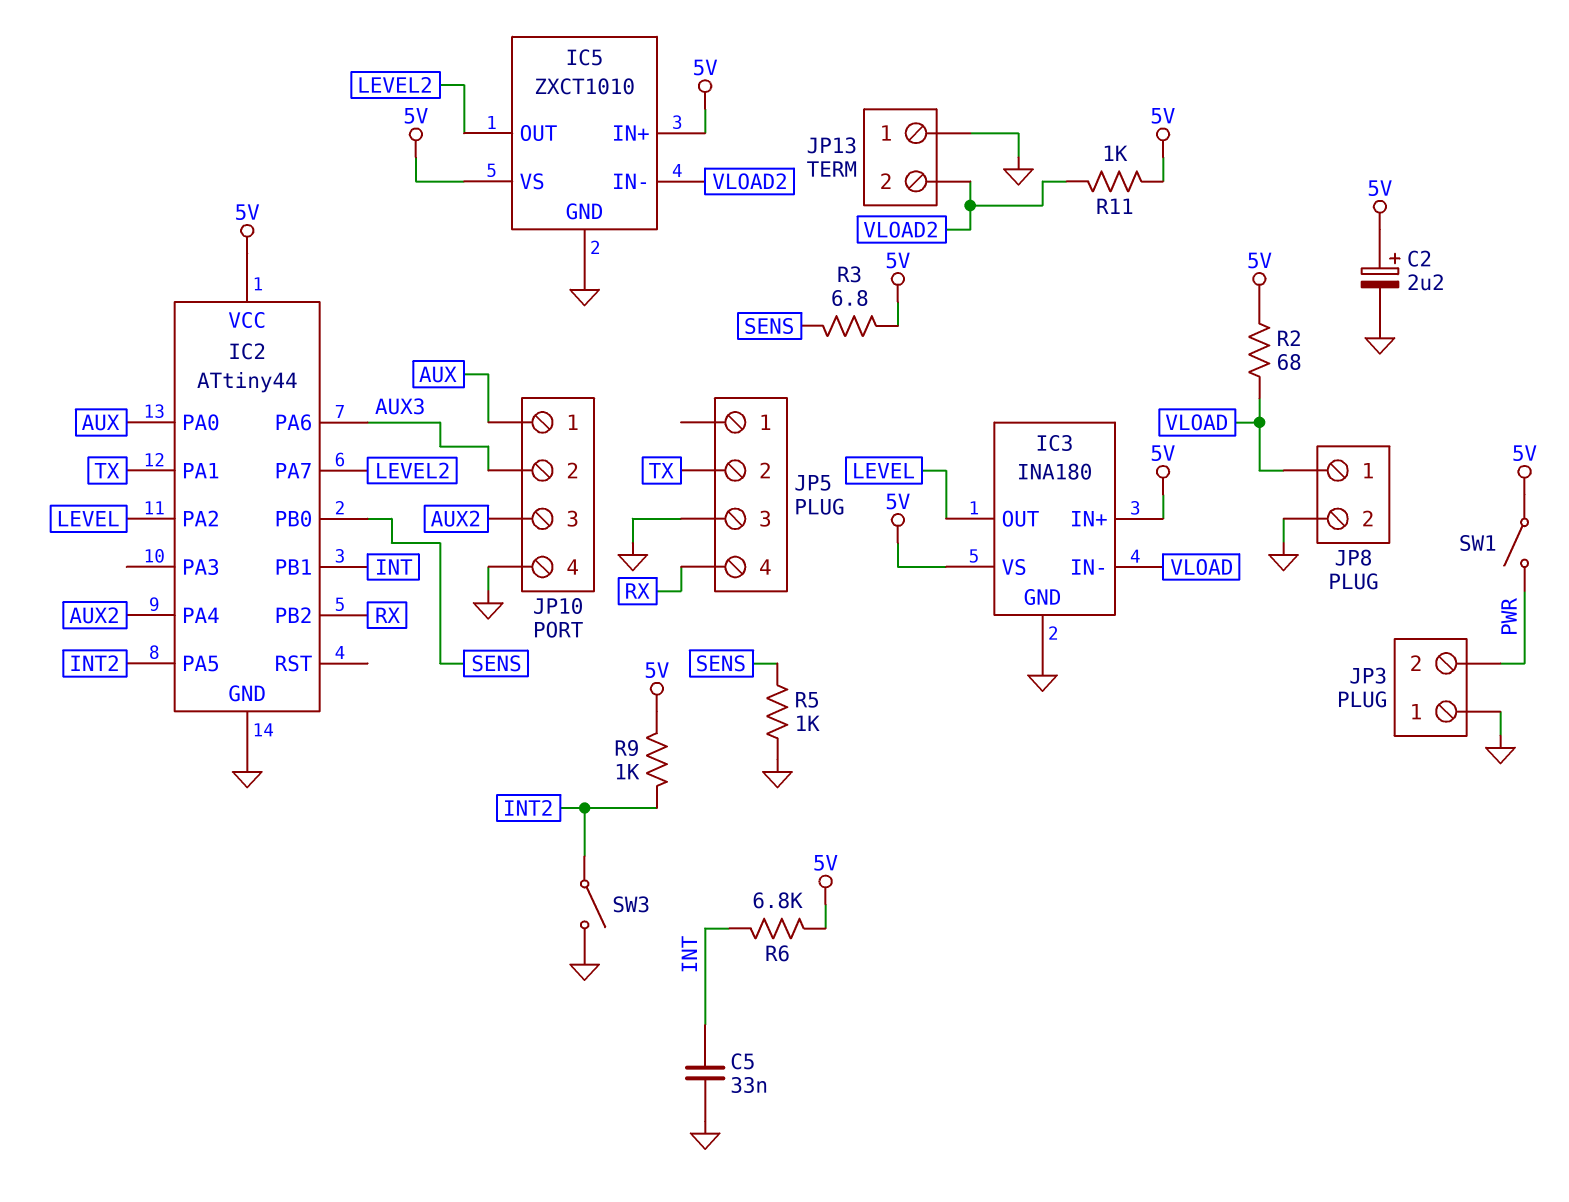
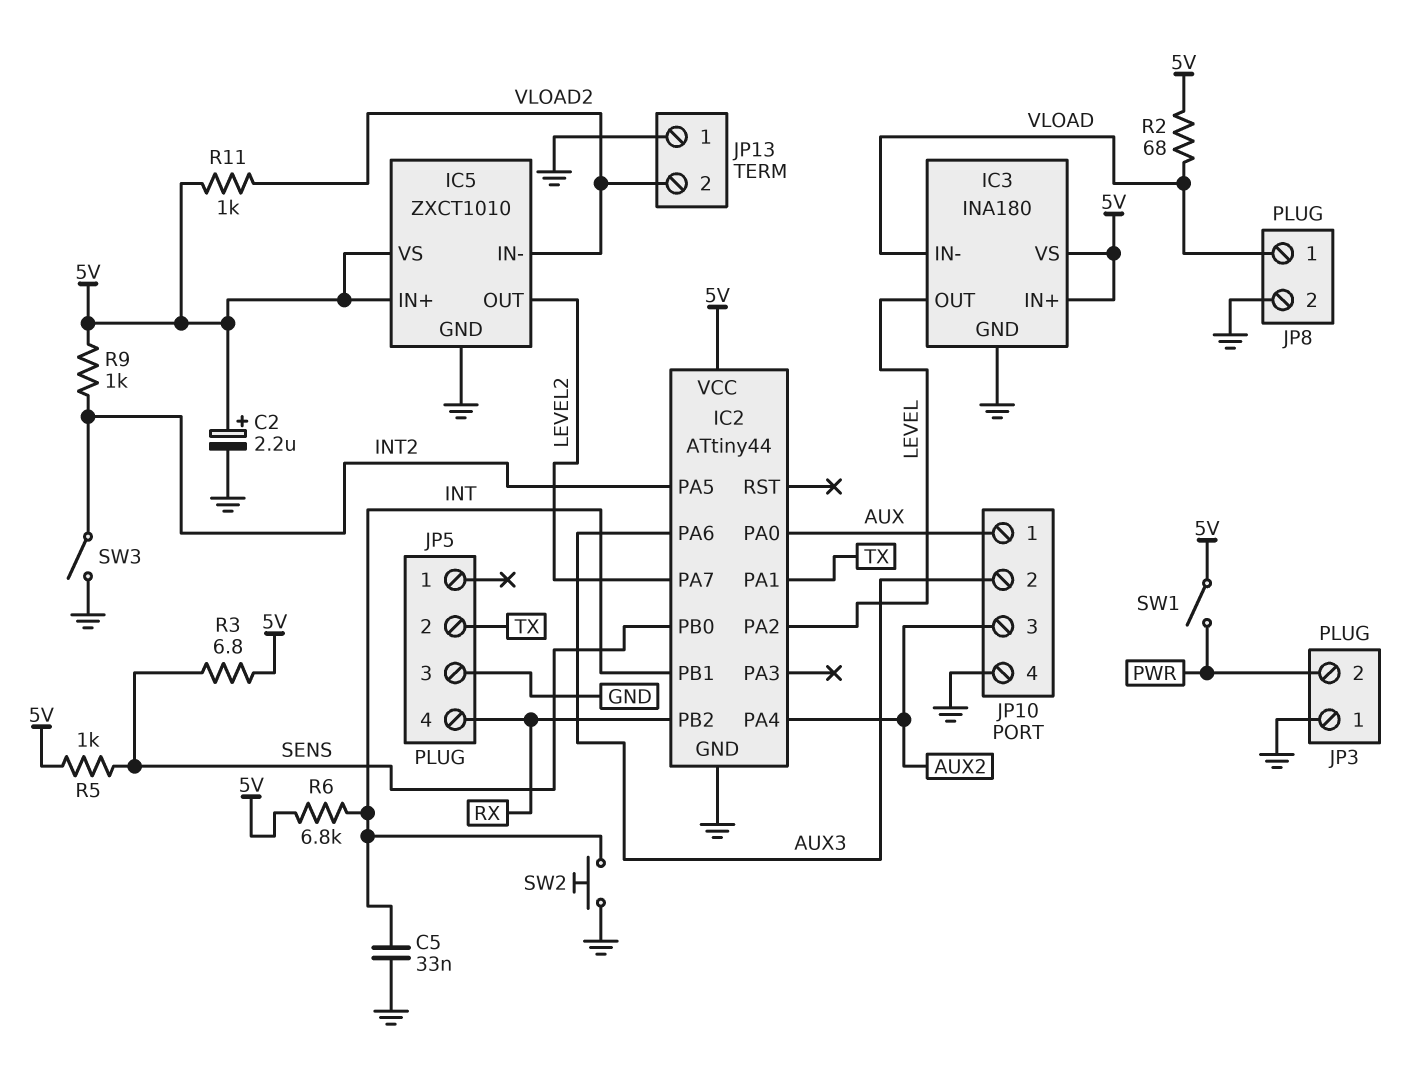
R5: 1k (GND, SENS) -> 1k (5V, SENS)
SW2: none -> button (GND, INT)

